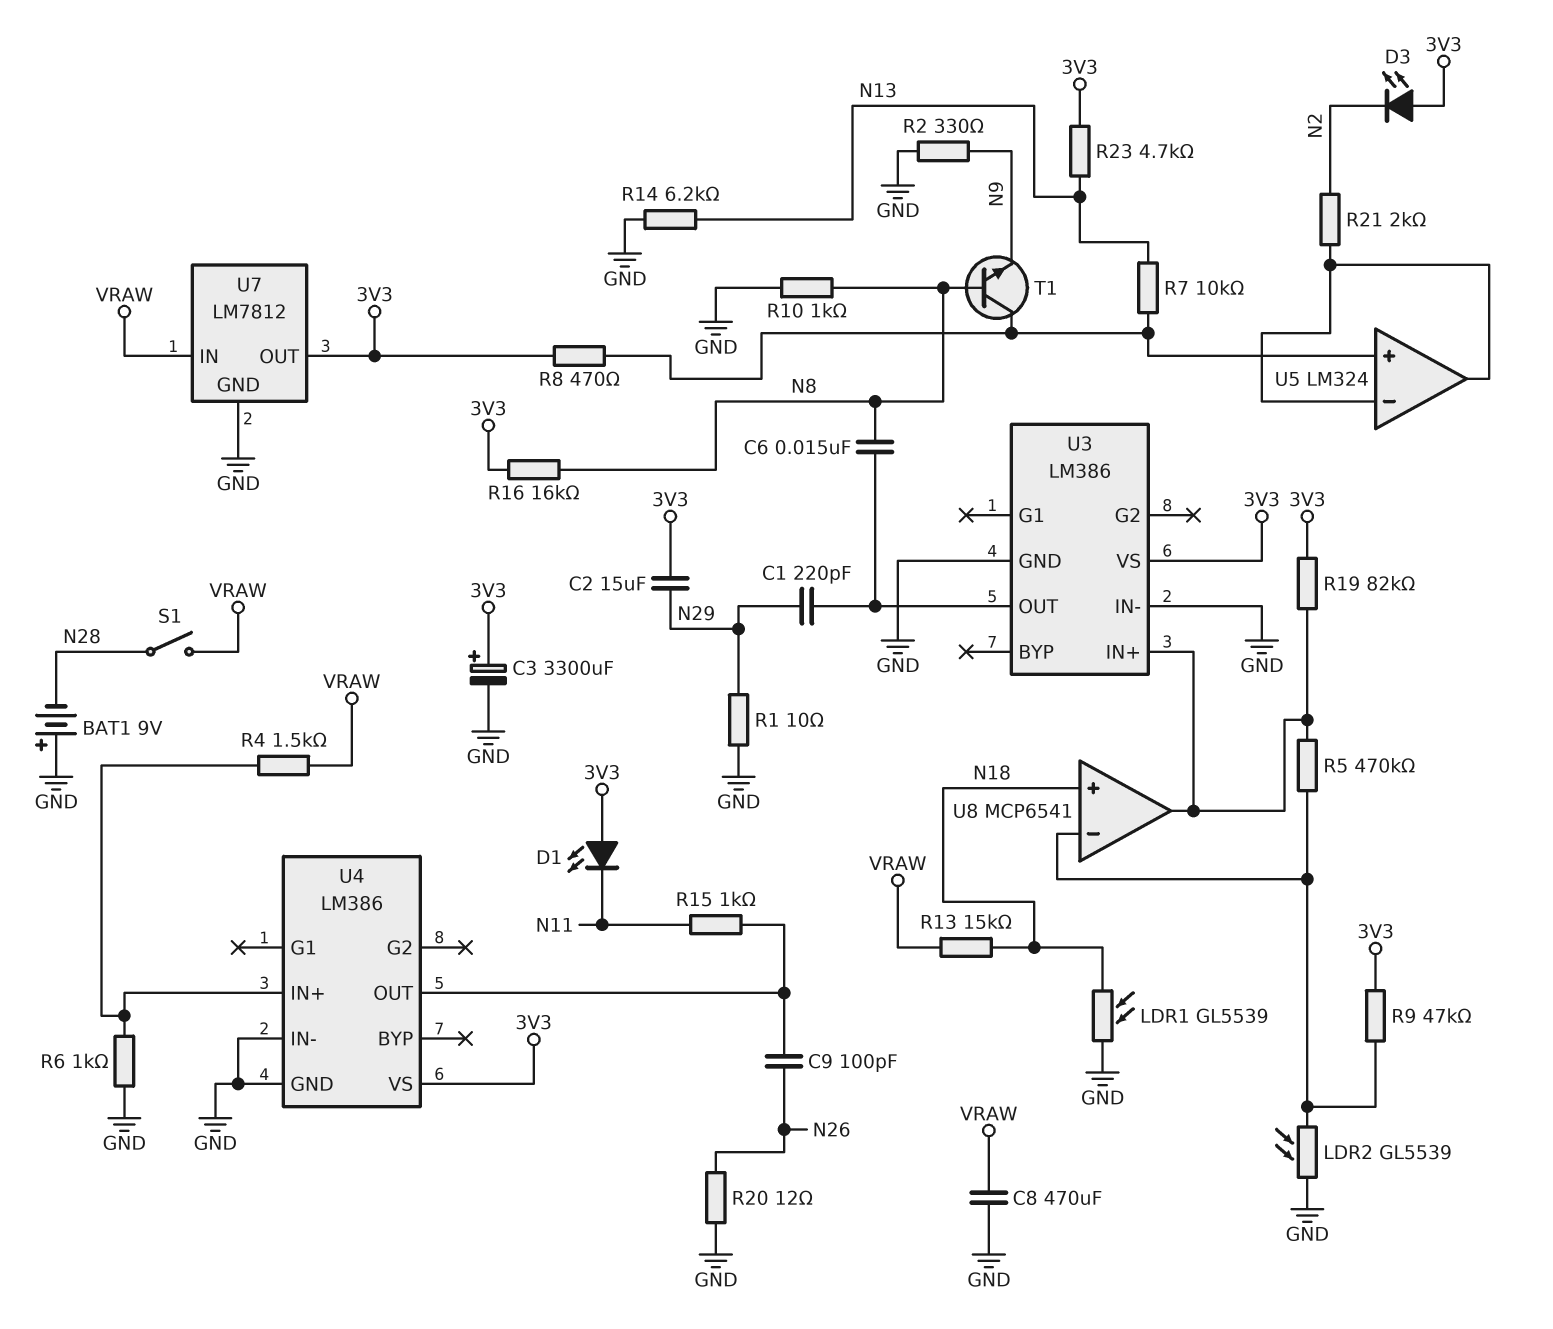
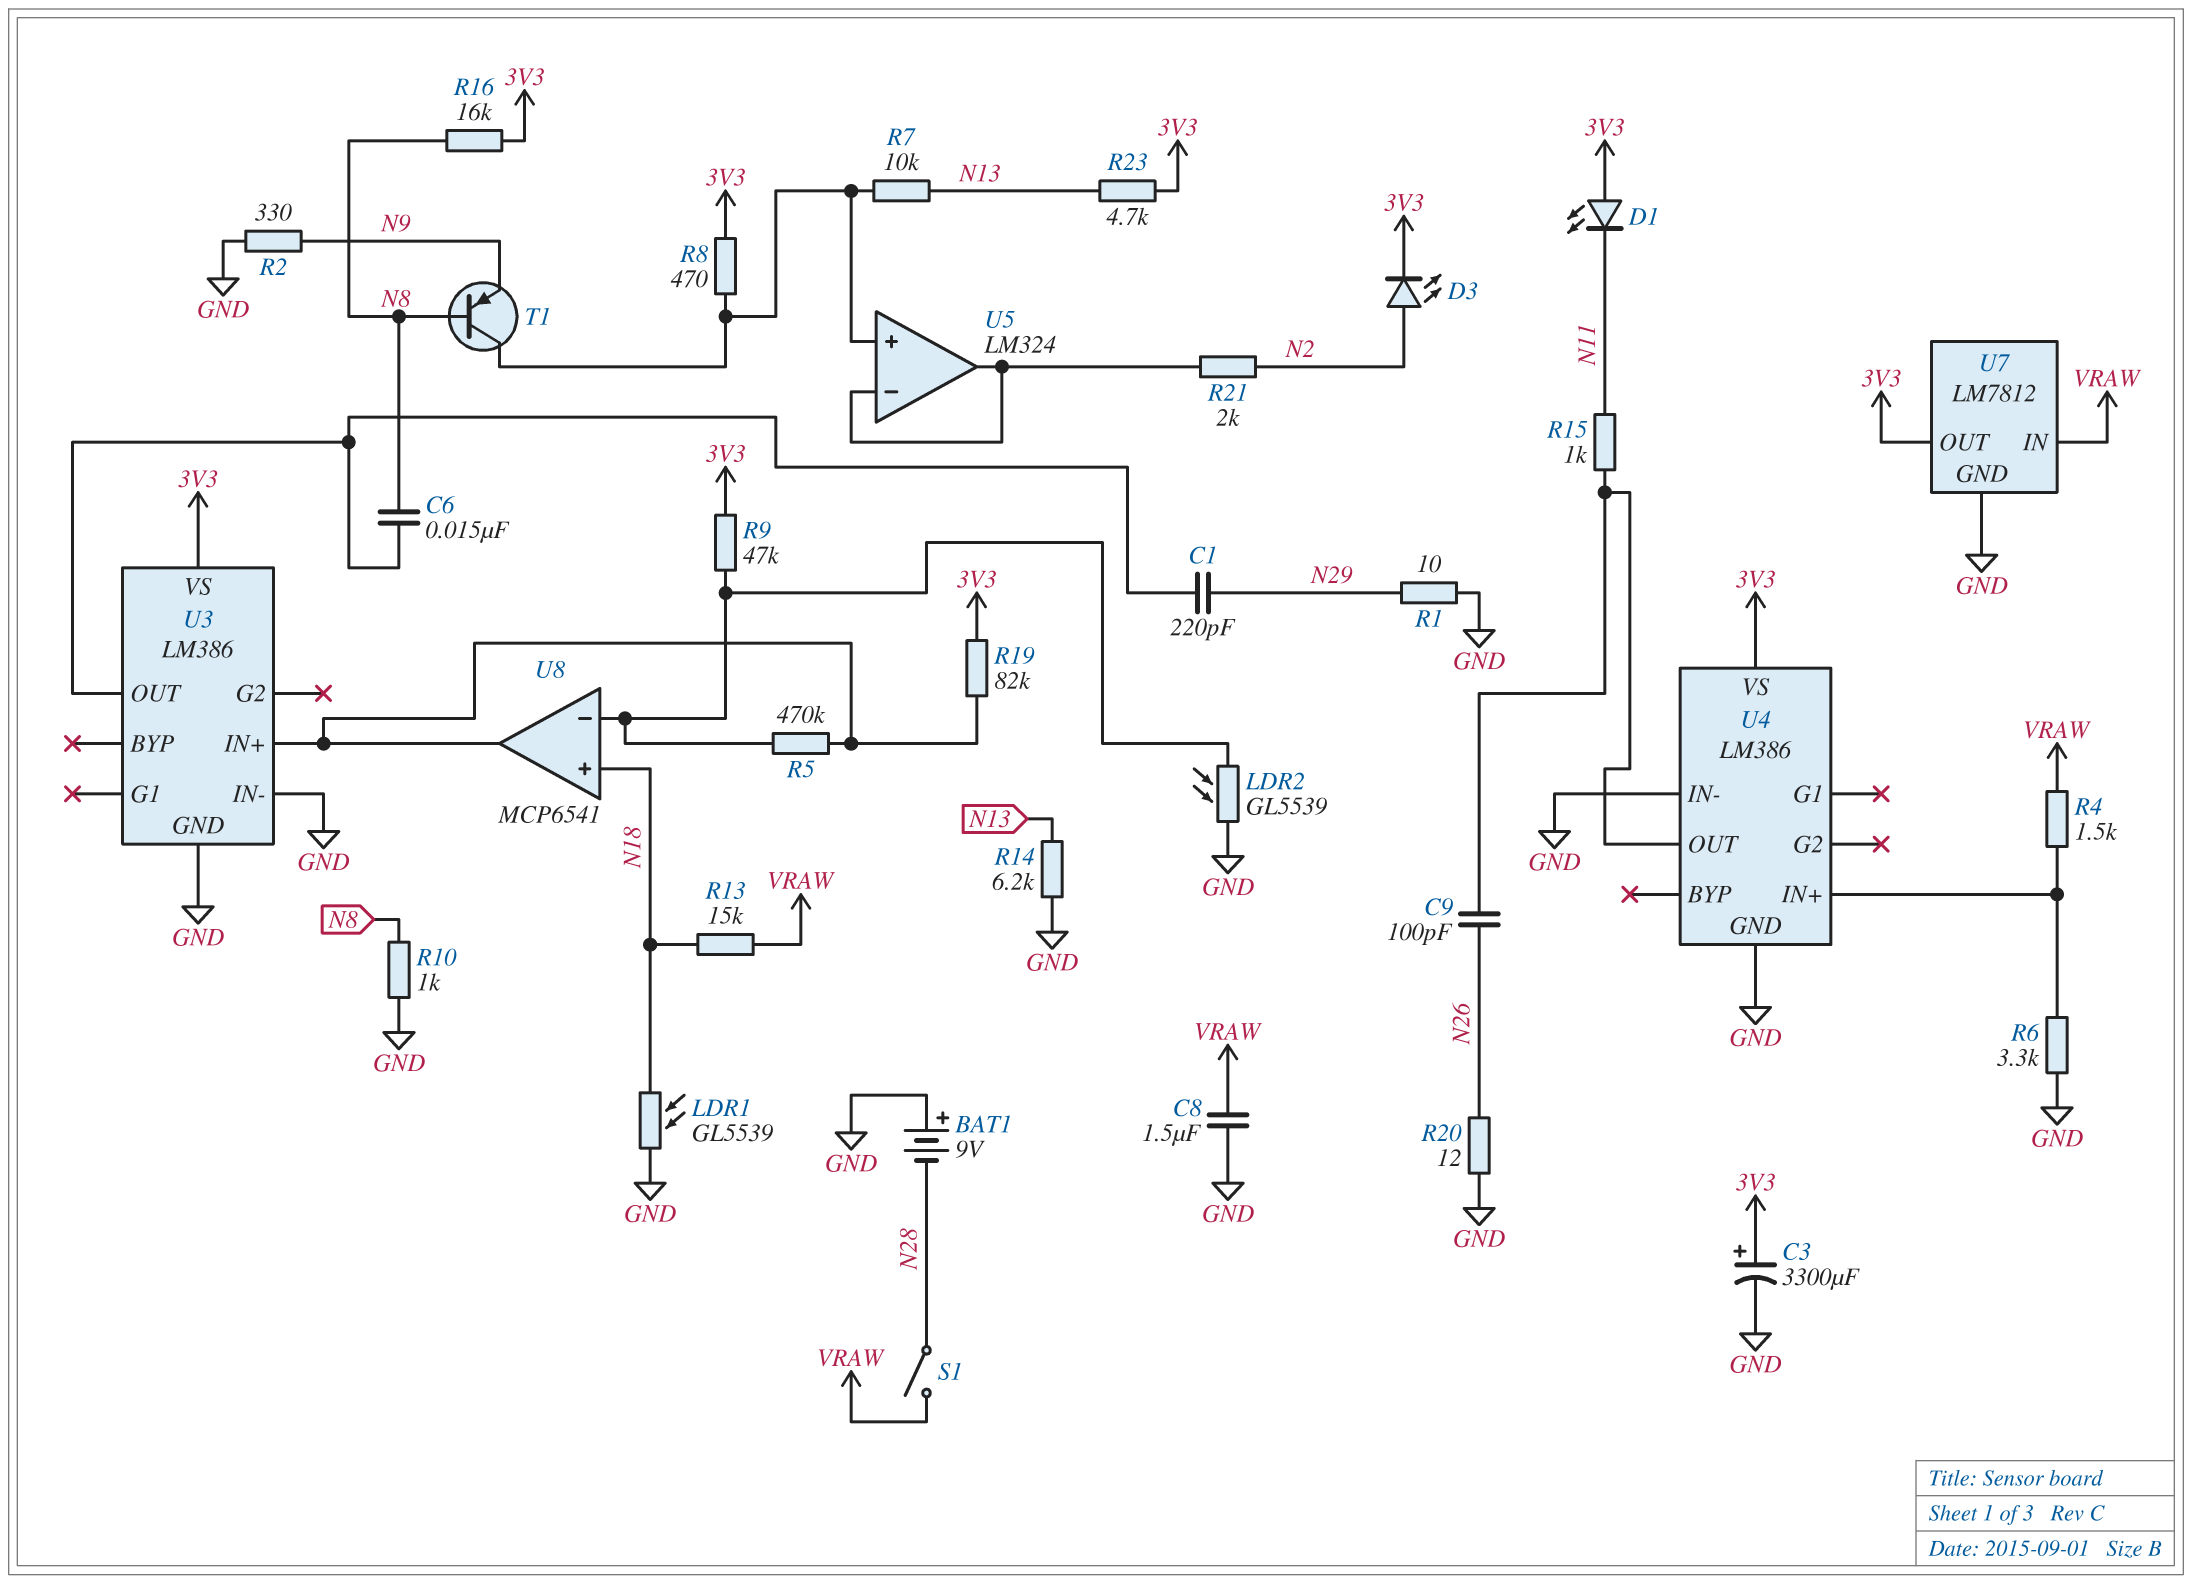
C2: 15uF (3V3, N29) -> none
C8: 470uF (GND, VRAW) -> 1.5uF (GND, VRAW)
D3: LED (A 3V3, K N2) -> LED (A N2, K 3V3)
R6: 1k (GND, U4/IN+) -> 3.3k (GND, U4/IN+)
T1: NPN (B N8, C U5/in+, E N9) -> PNP (B N8, C U5/in+, E N9)

